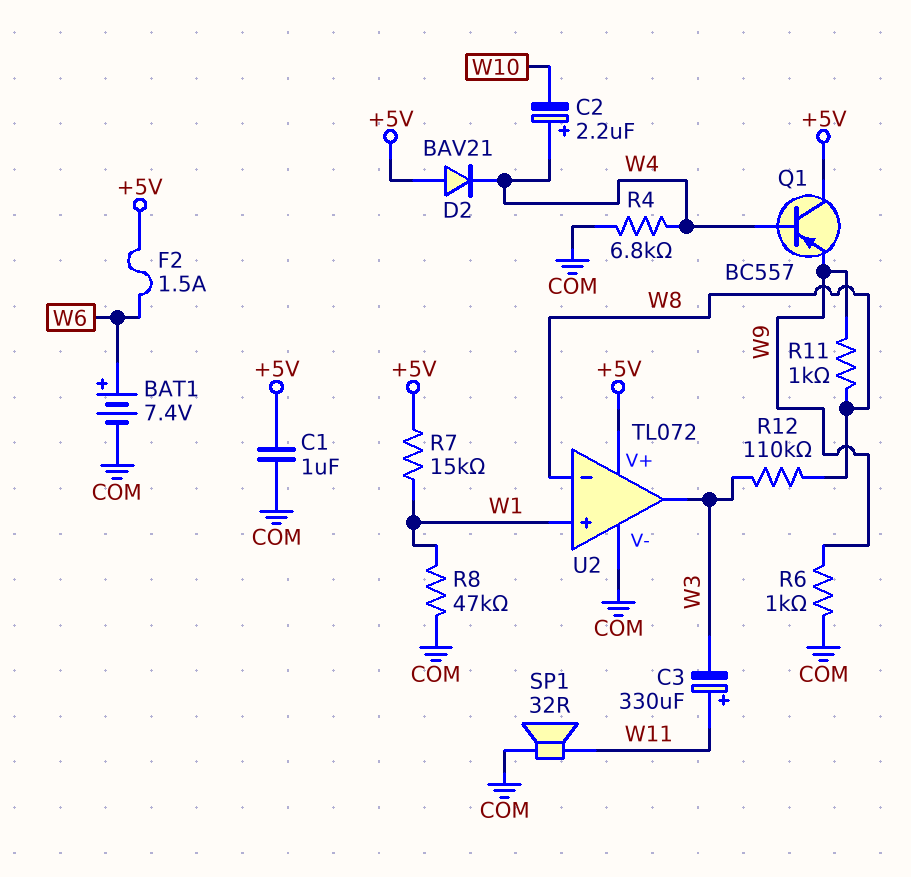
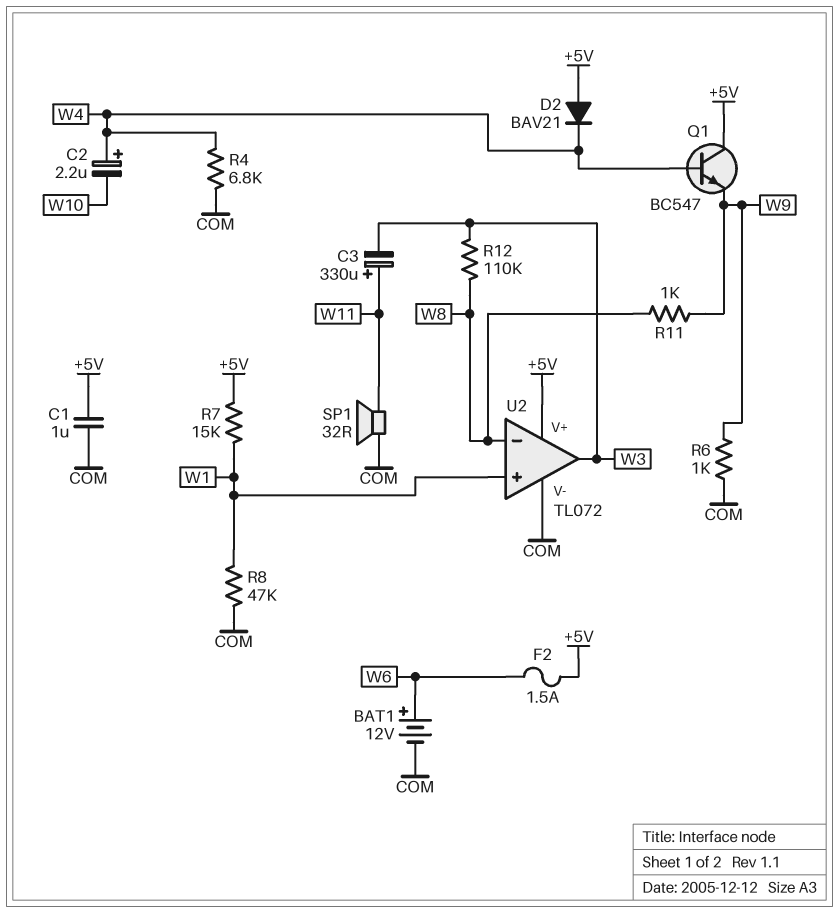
BAT1: 7.4V (plus W6, minus COM) -> 12V (plus W6, minus COM)
Q1: PNP BC557 (B W4, C +5V, E W9) -> NPN BC547 (B W4, C +5V, E W9)

